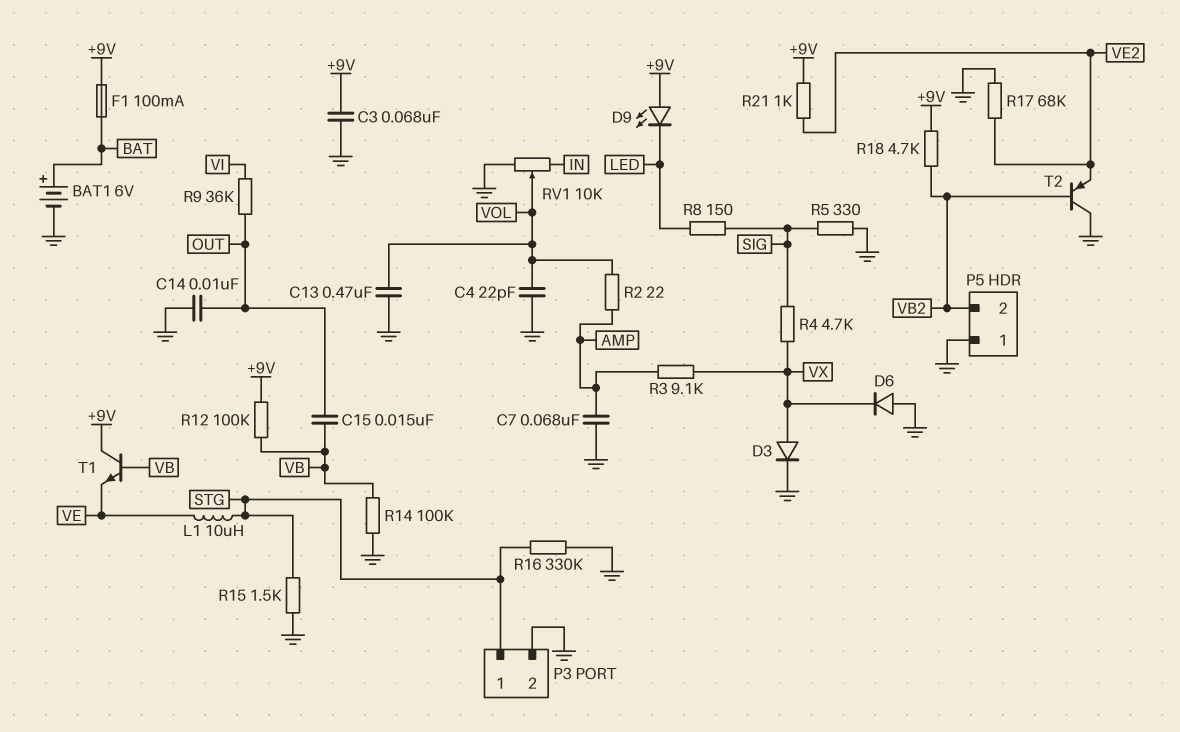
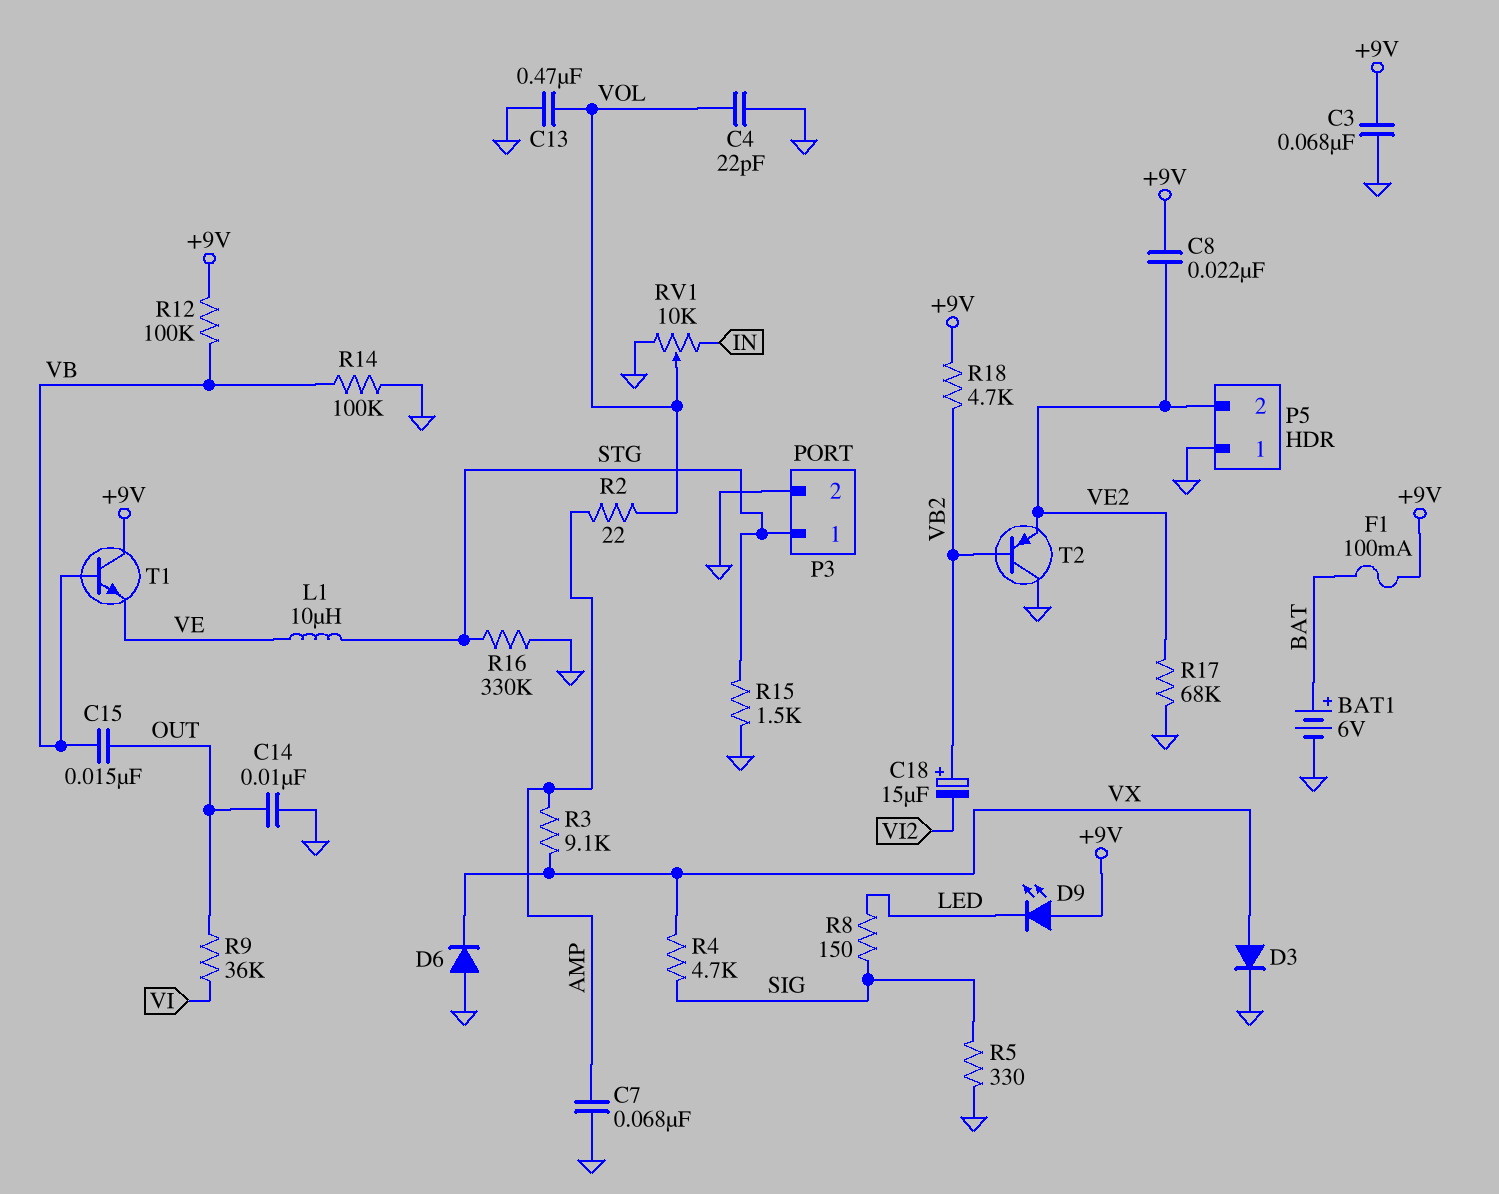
C8: none -> 22nF (+9V, VE2)
C18: none -> 15uF (plus VB2, minus VI2)
P5 pin 2: VB2 -> VE2
R21: 1k (+9V, VE2) -> none

